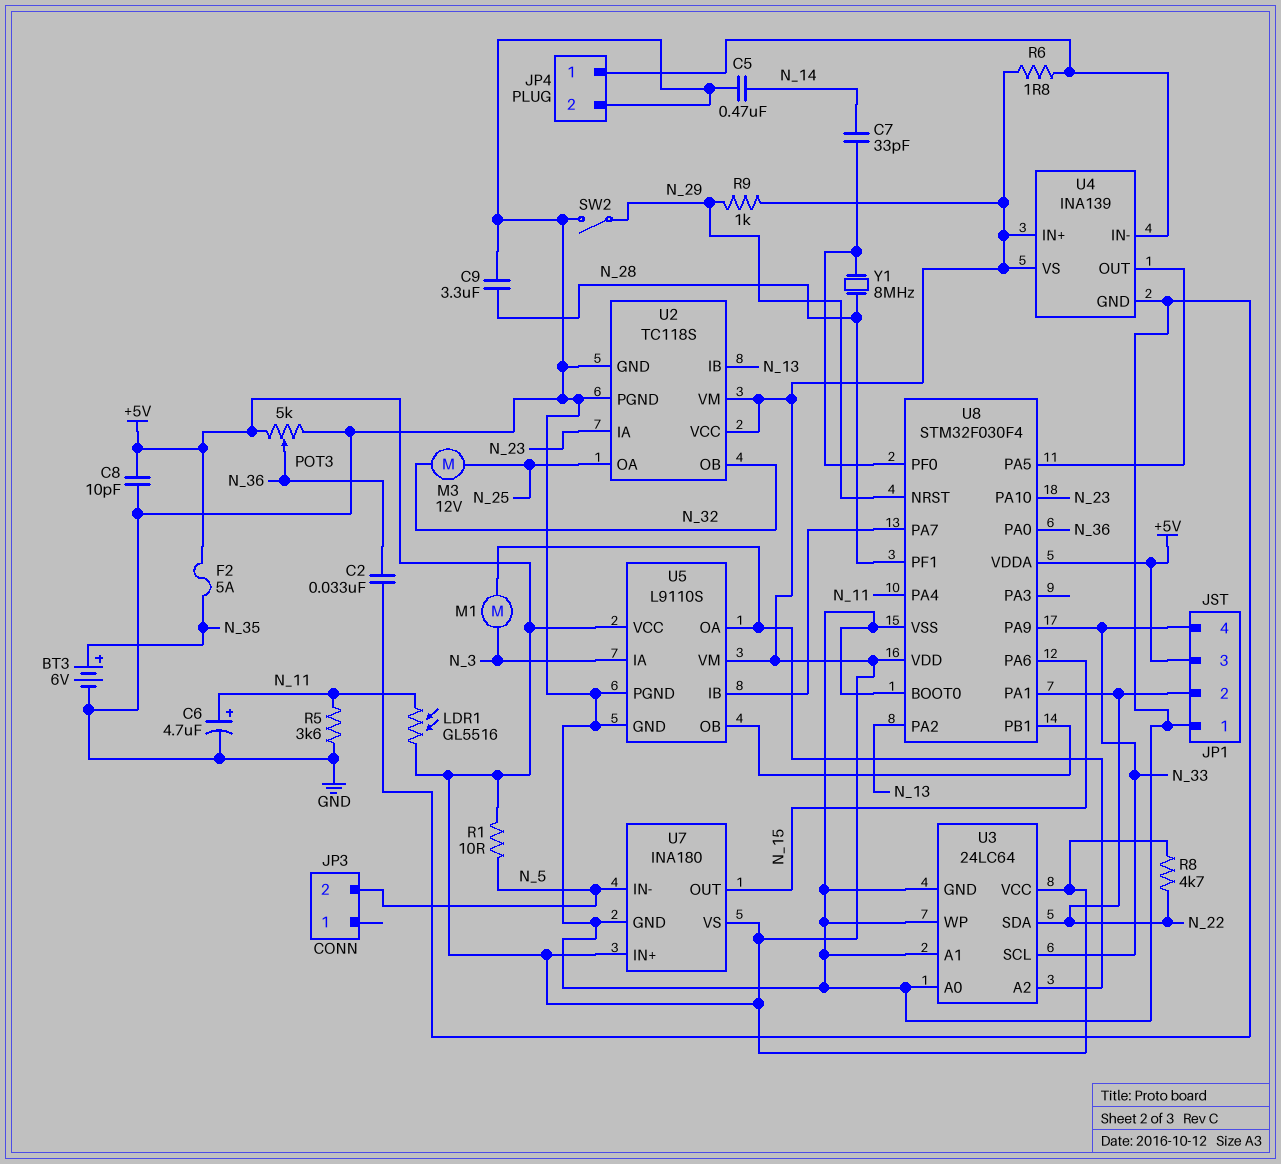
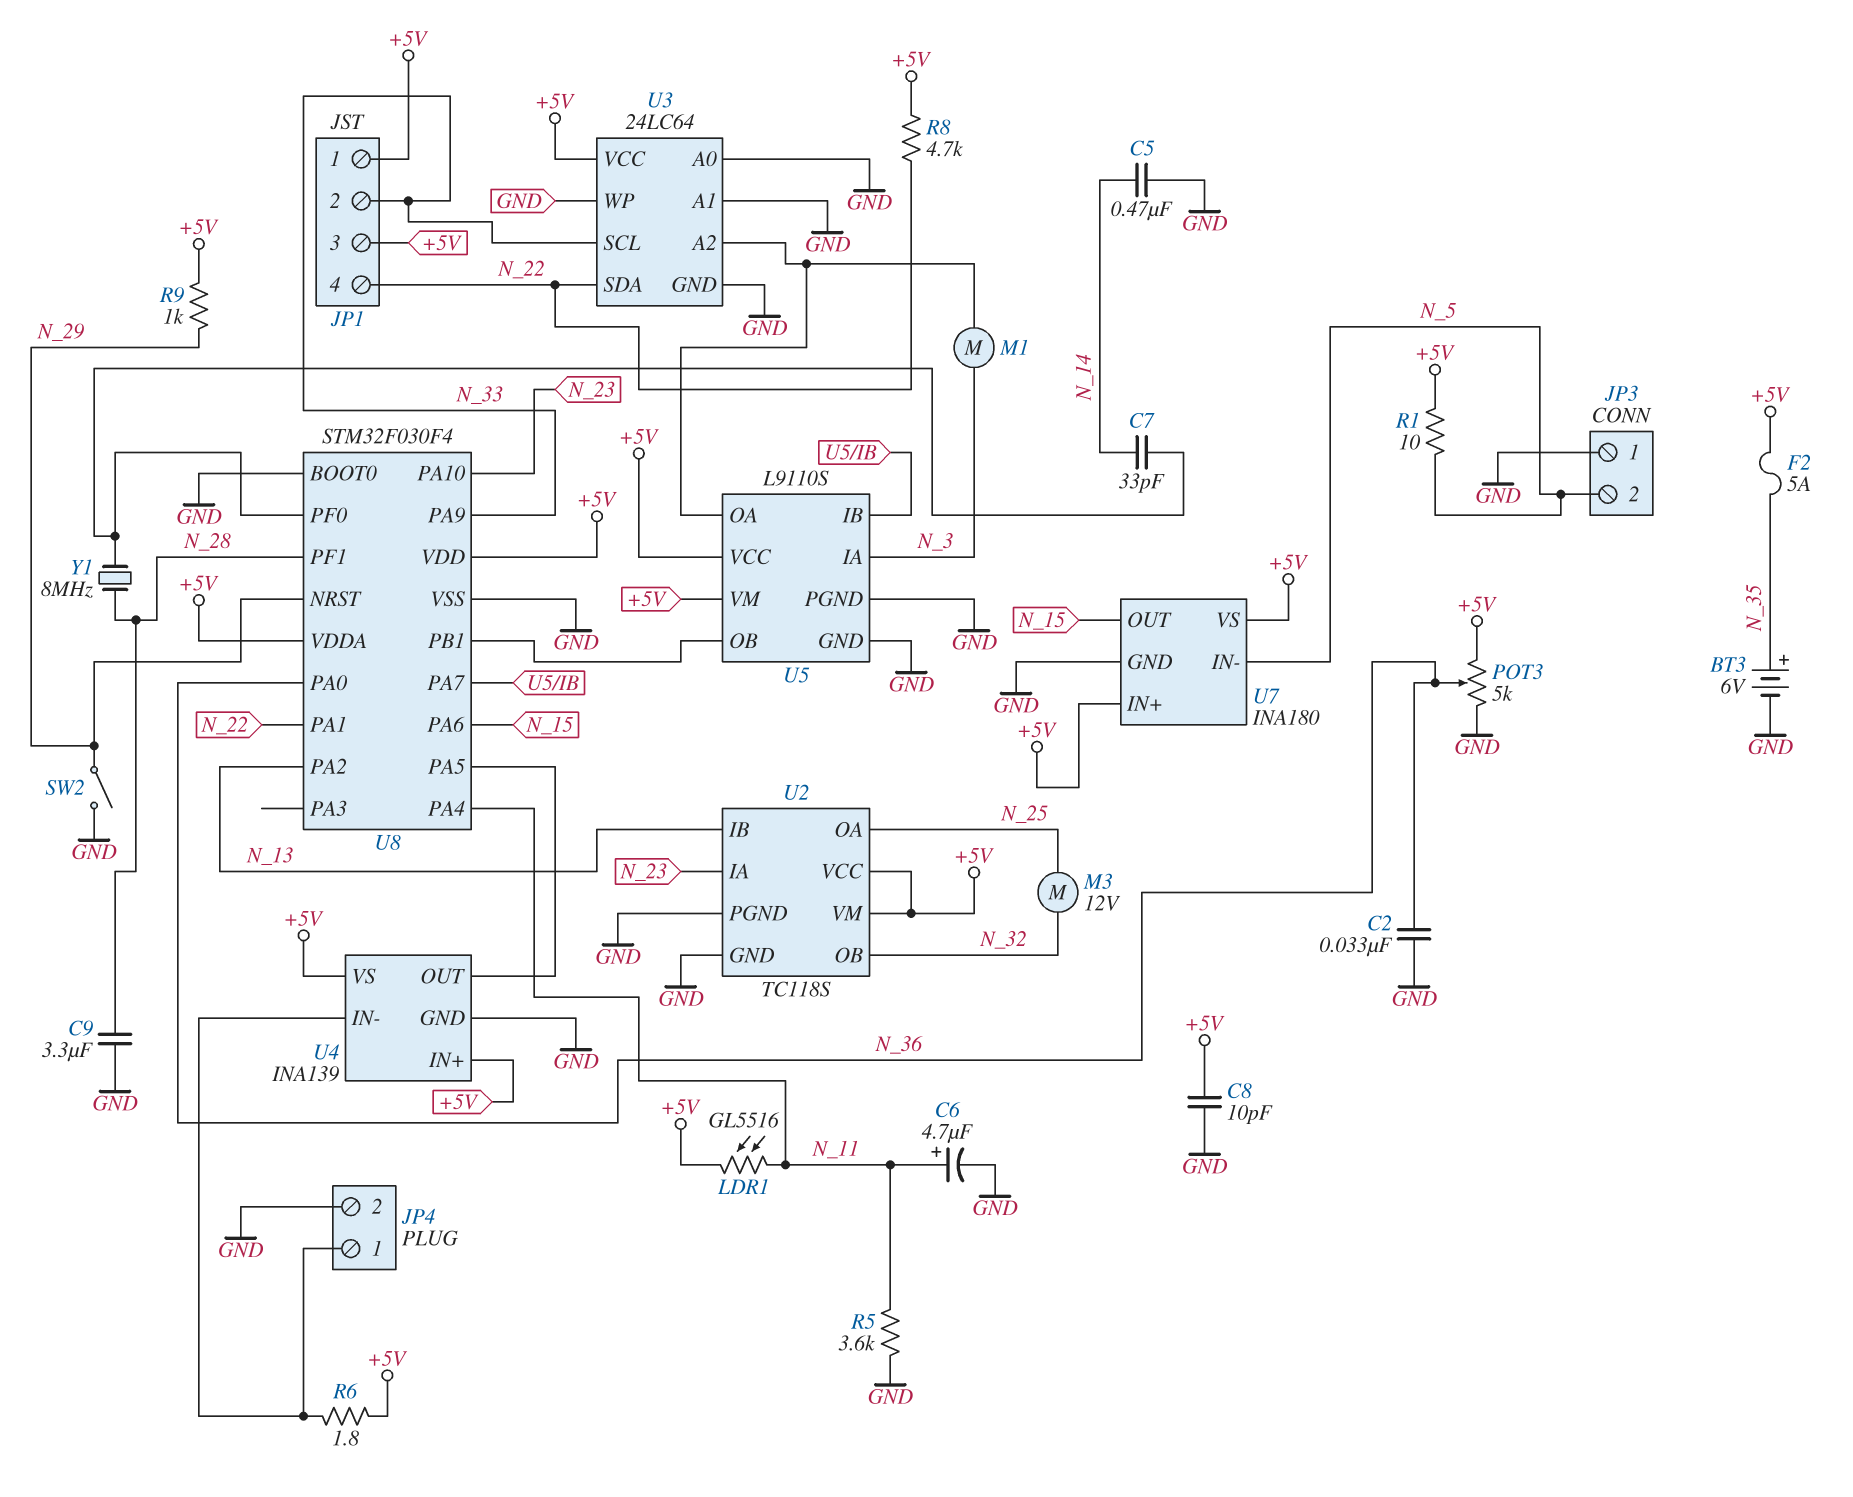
JP1 pin 1: GND -> +5V
JP1 pin 2: N_22 -> N_33
JP1 pin 4: N_33 -> N_22
JP3 pin 1: none -> GND

